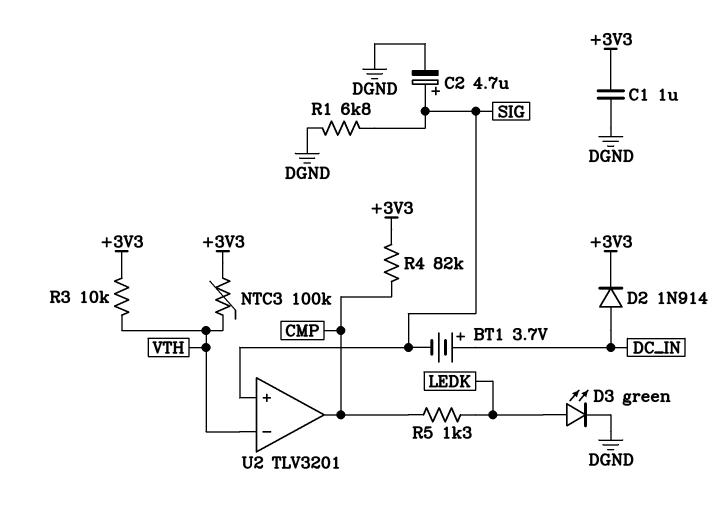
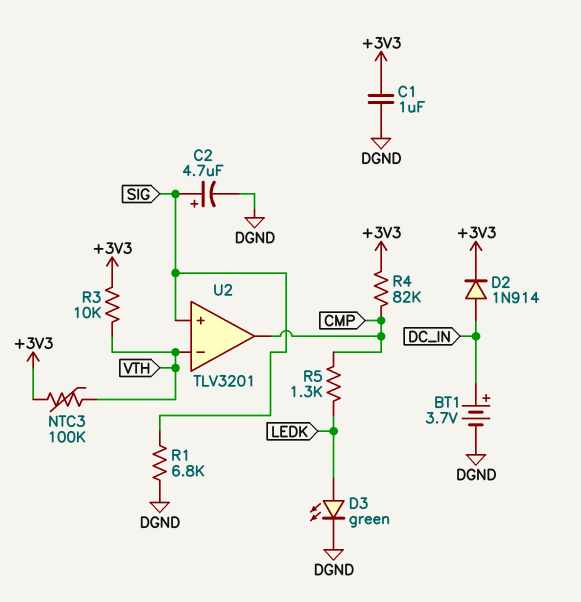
BT1: 3.7V (plus DC_IN, minus SIG) -> 3.7V (plus DC_IN, minus DGND)

